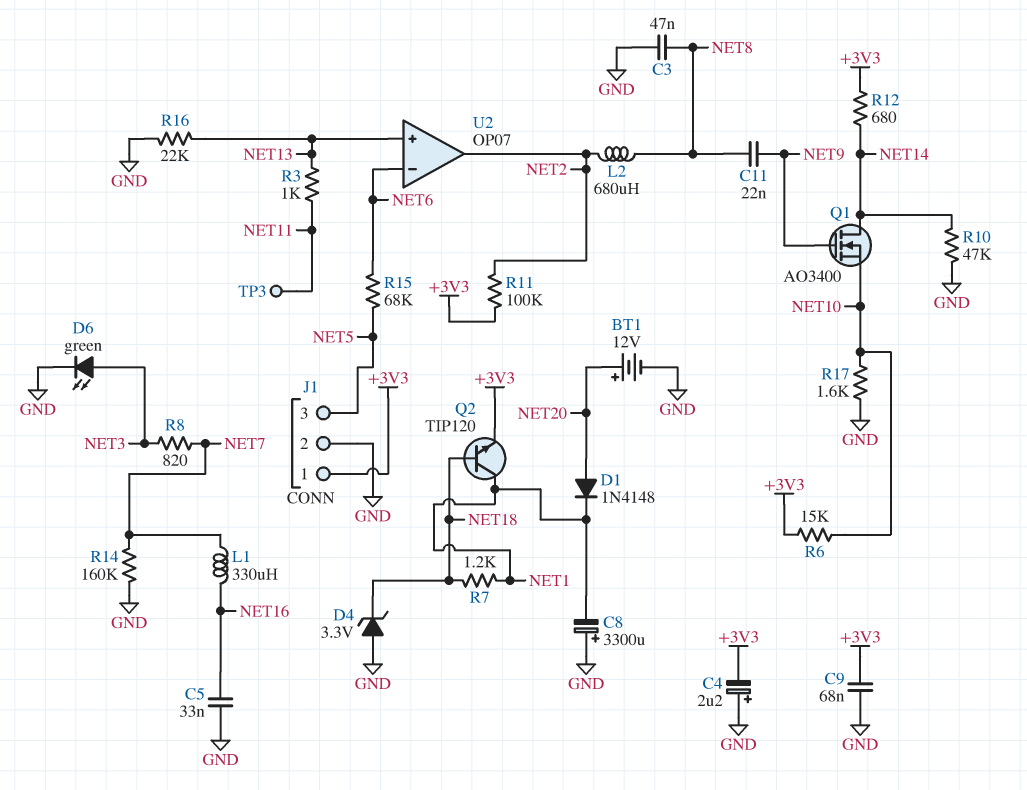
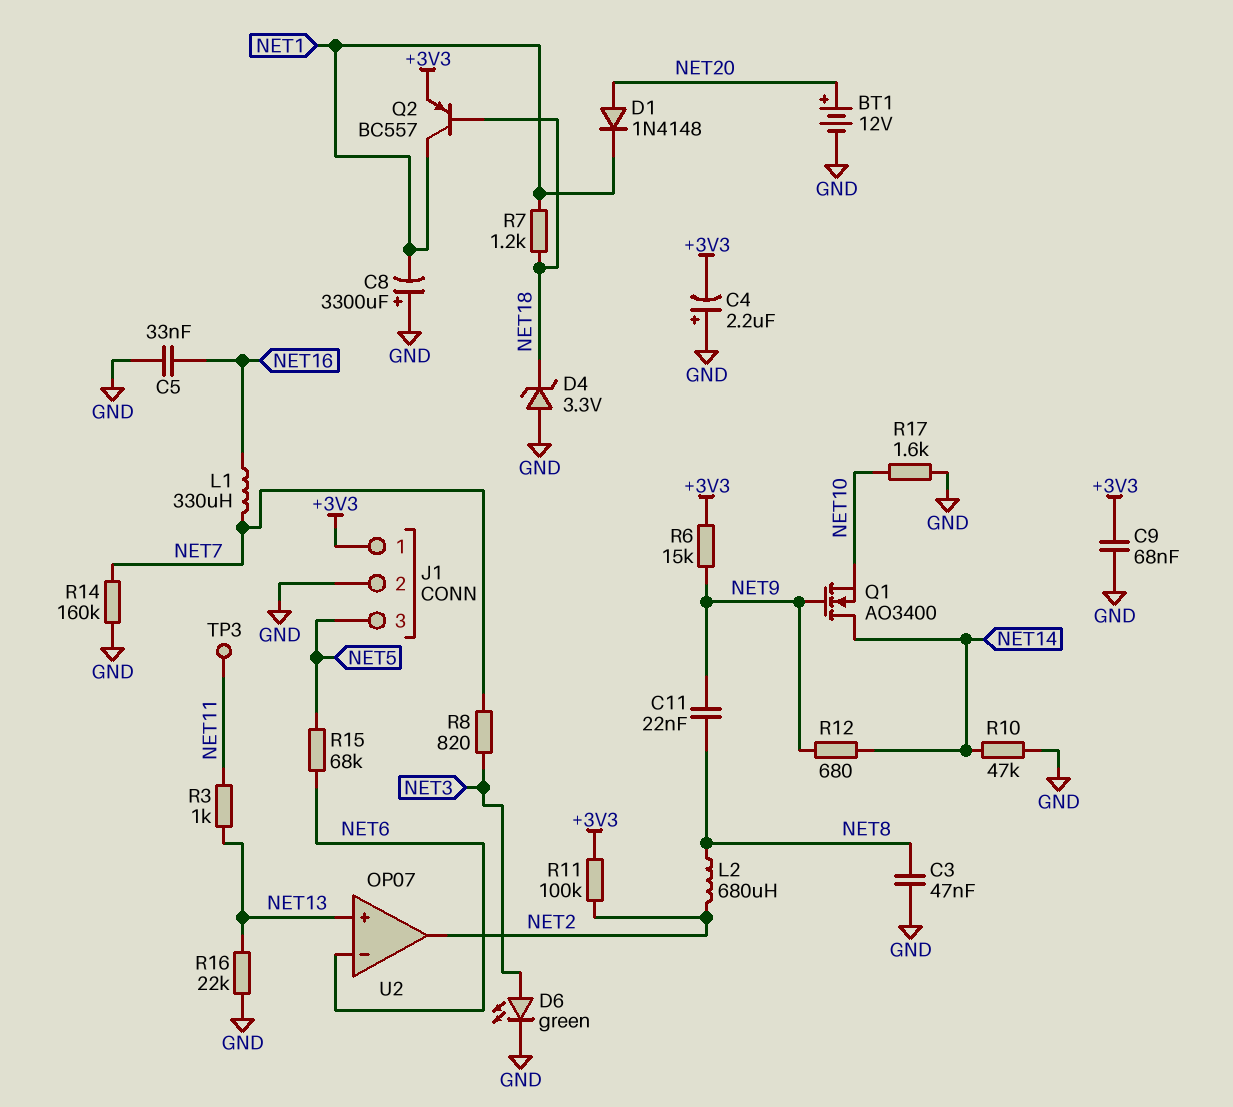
Q2: NPN TIP120 (B NET18, C NET1, E +3V3) -> PNP BC557 (B NET18, C NET1, E +3V3)
R6: 15k (+3V3, NET10) -> 15k (+3V3, NET9)
R12: 680 (+3V3, NET14) -> 680 (NET9, NET14)

